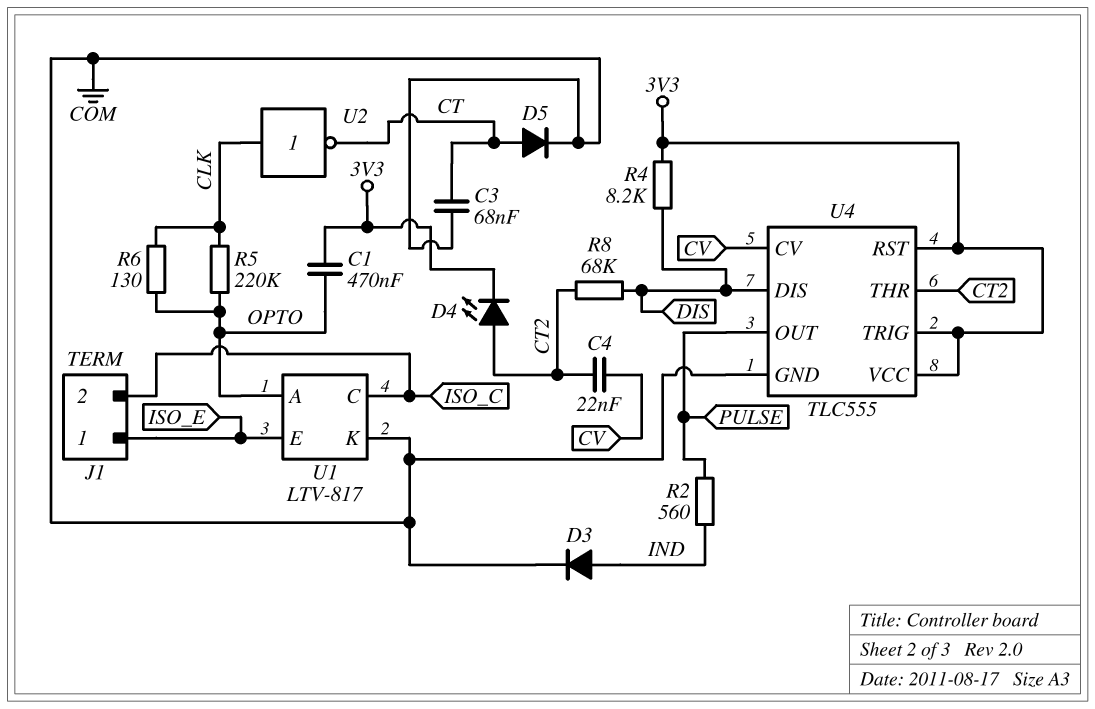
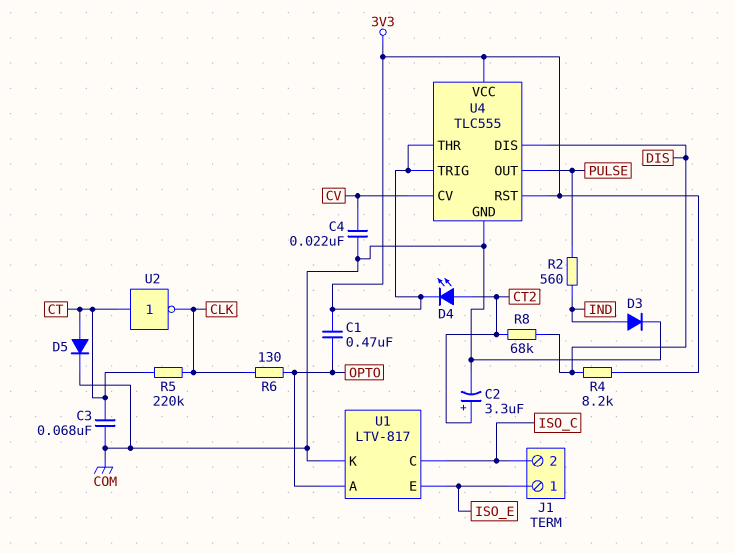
C2: none -> 3.3uF (plus CT2, minus COM)
C4: 22nF (CT2, CV) -> 22nF (COM, CV)
R5: 220k (CLK, OPTO) -> 220k (CLK, CT)
U2: NOT (in CLK, out CT) -> NOT (in CT, out CLK)
U4 pin THR: CT2 -> 3V3

